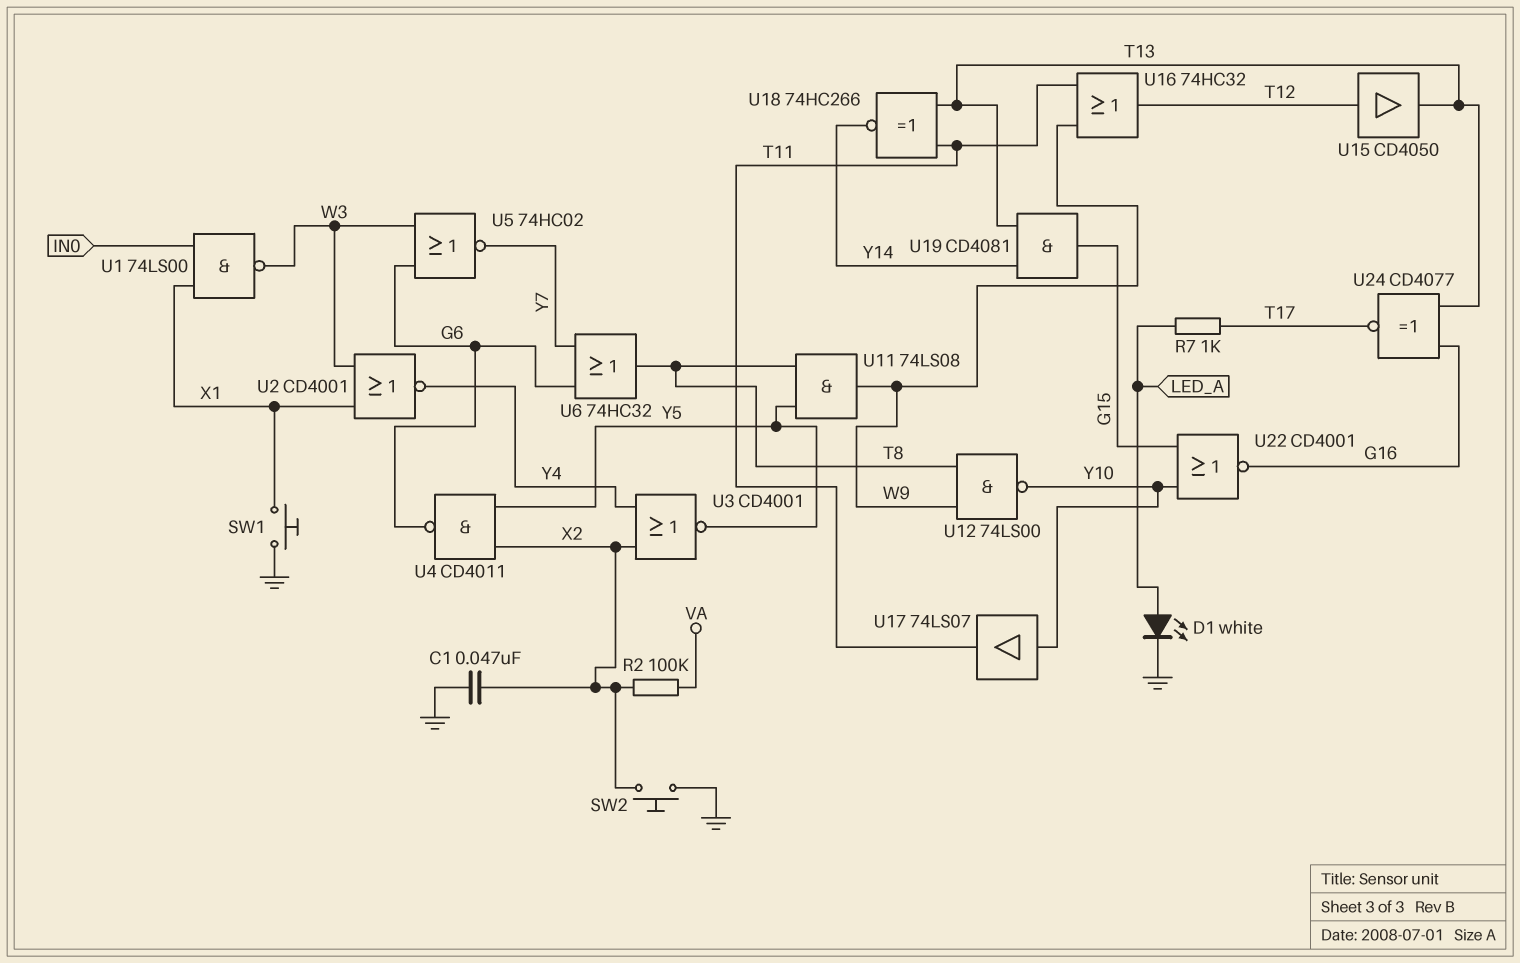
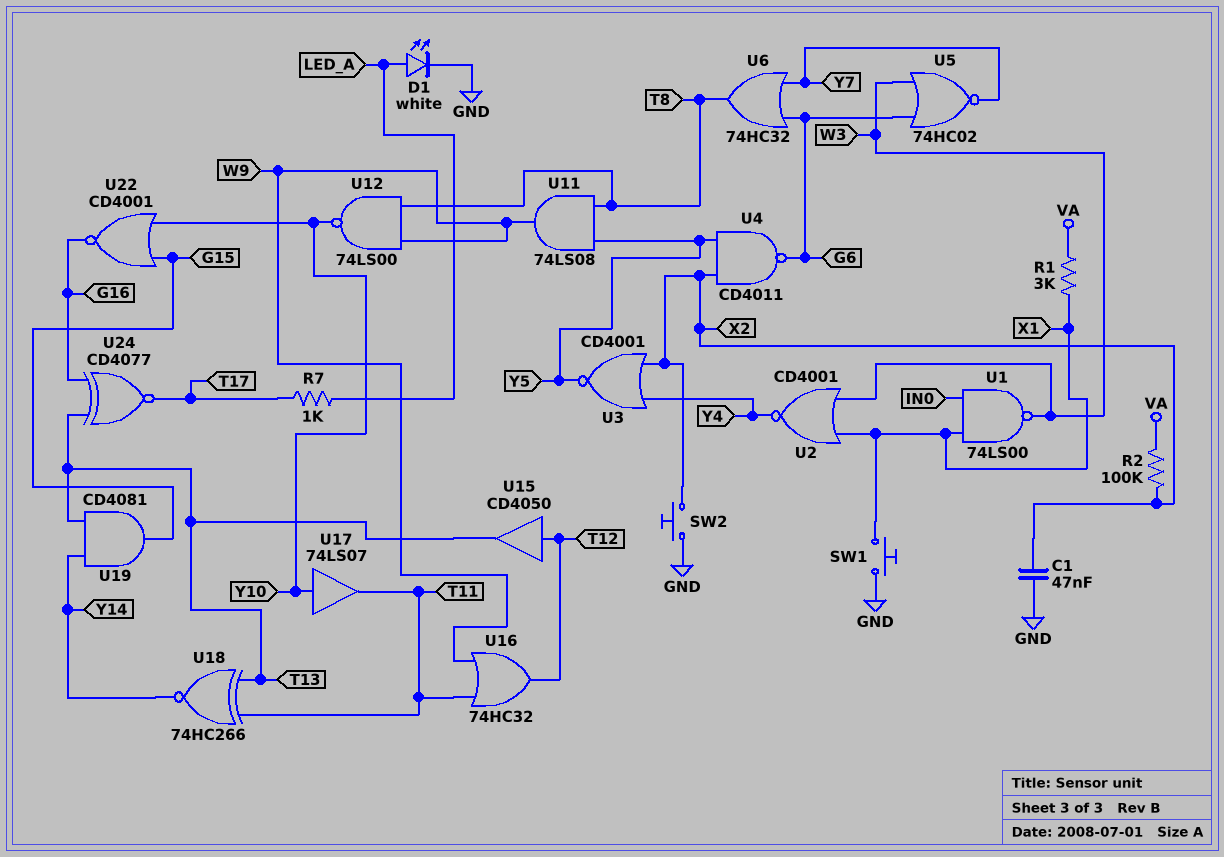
R1: none -> 3k (VA, X1)

